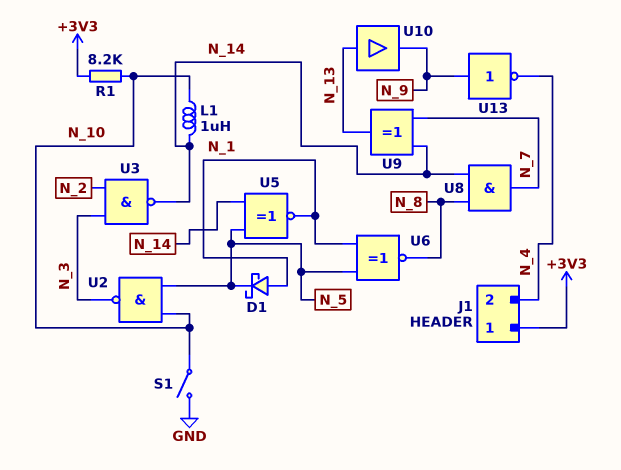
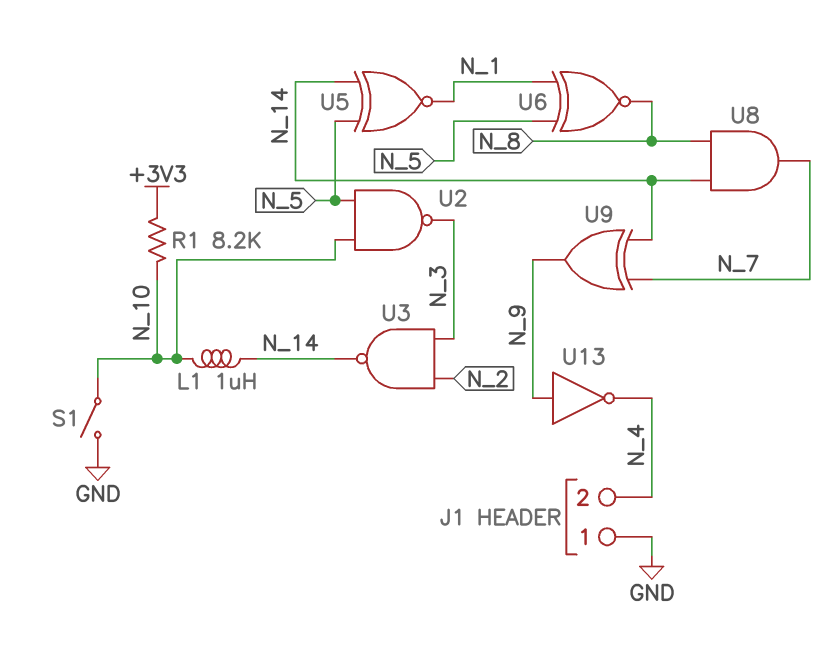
D1: schottky (A N_1, K N_5) -> none
J1 pin 1: +3V3 -> GND
U9: XOR (in N_7, in N_14, out N_13) -> XOR (in N_7, in N_14, out N_9)
U10: buffer (in N_13, out N_9) -> none

